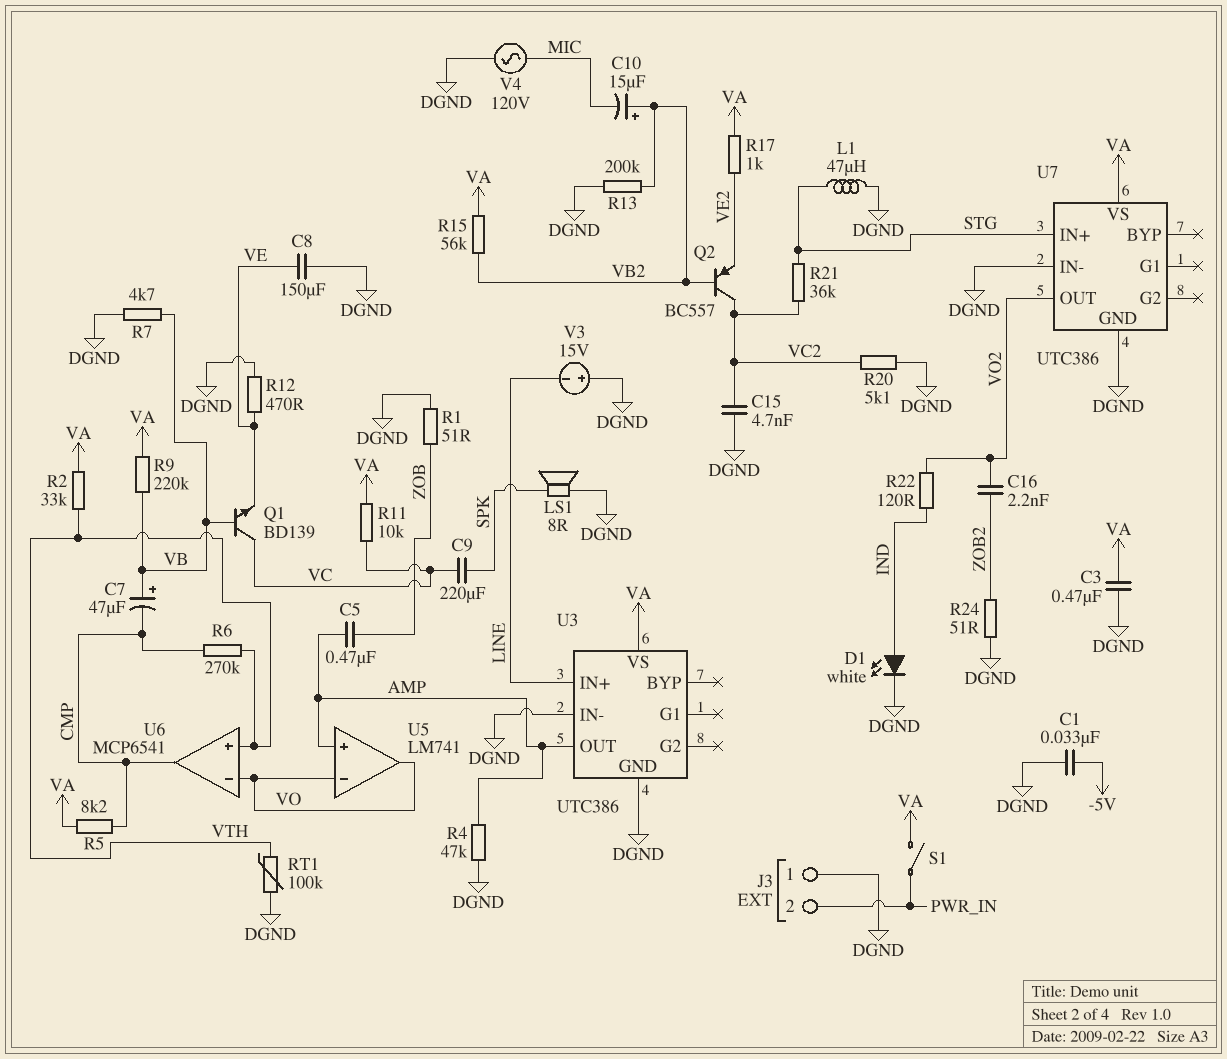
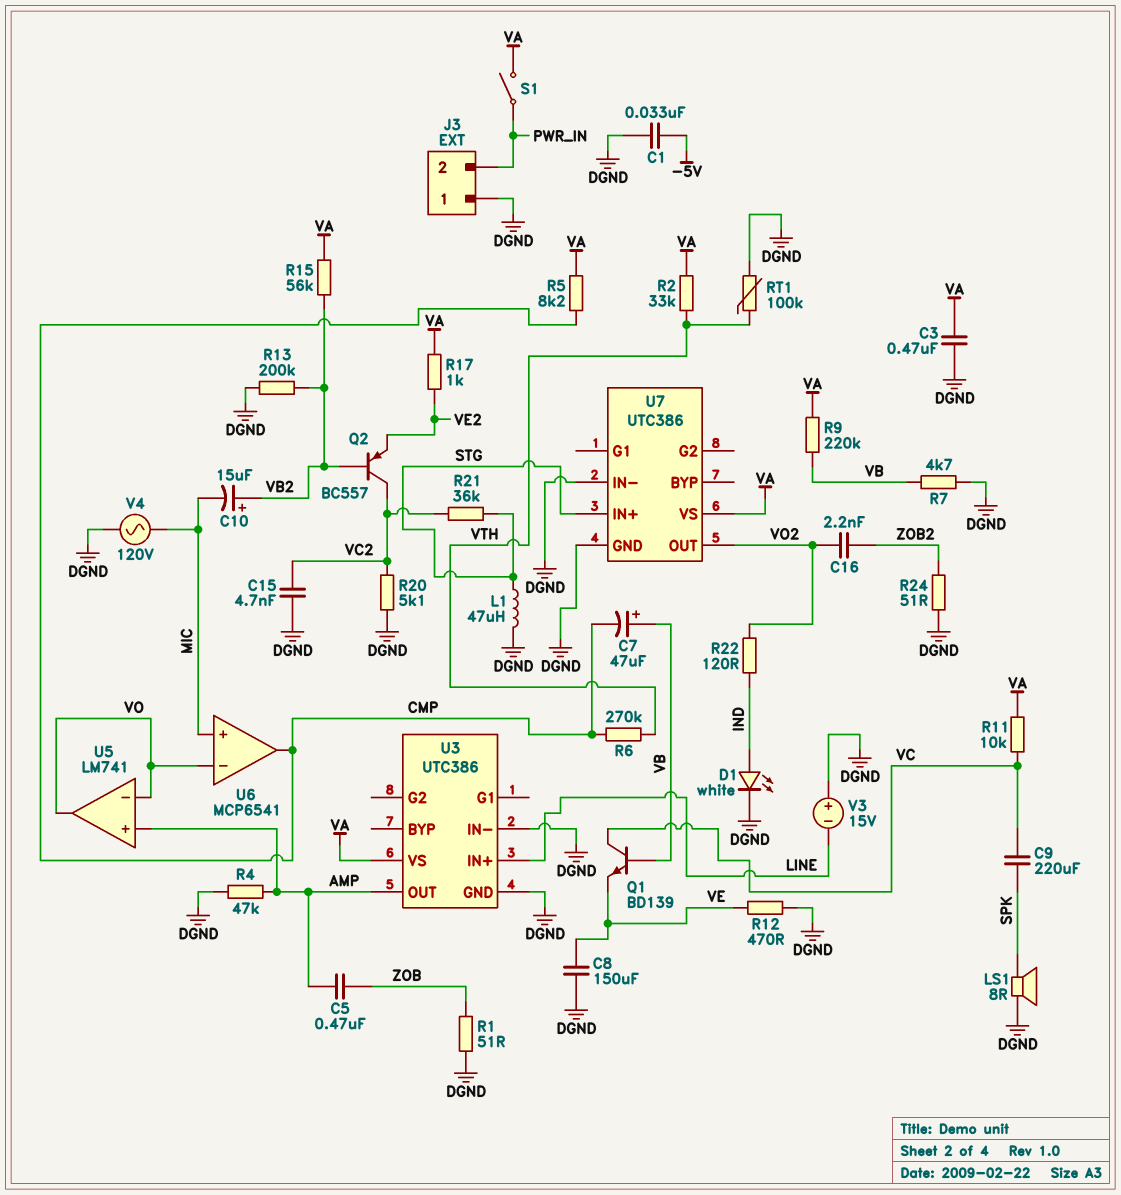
U6 pin in+: VTH -> MIC

